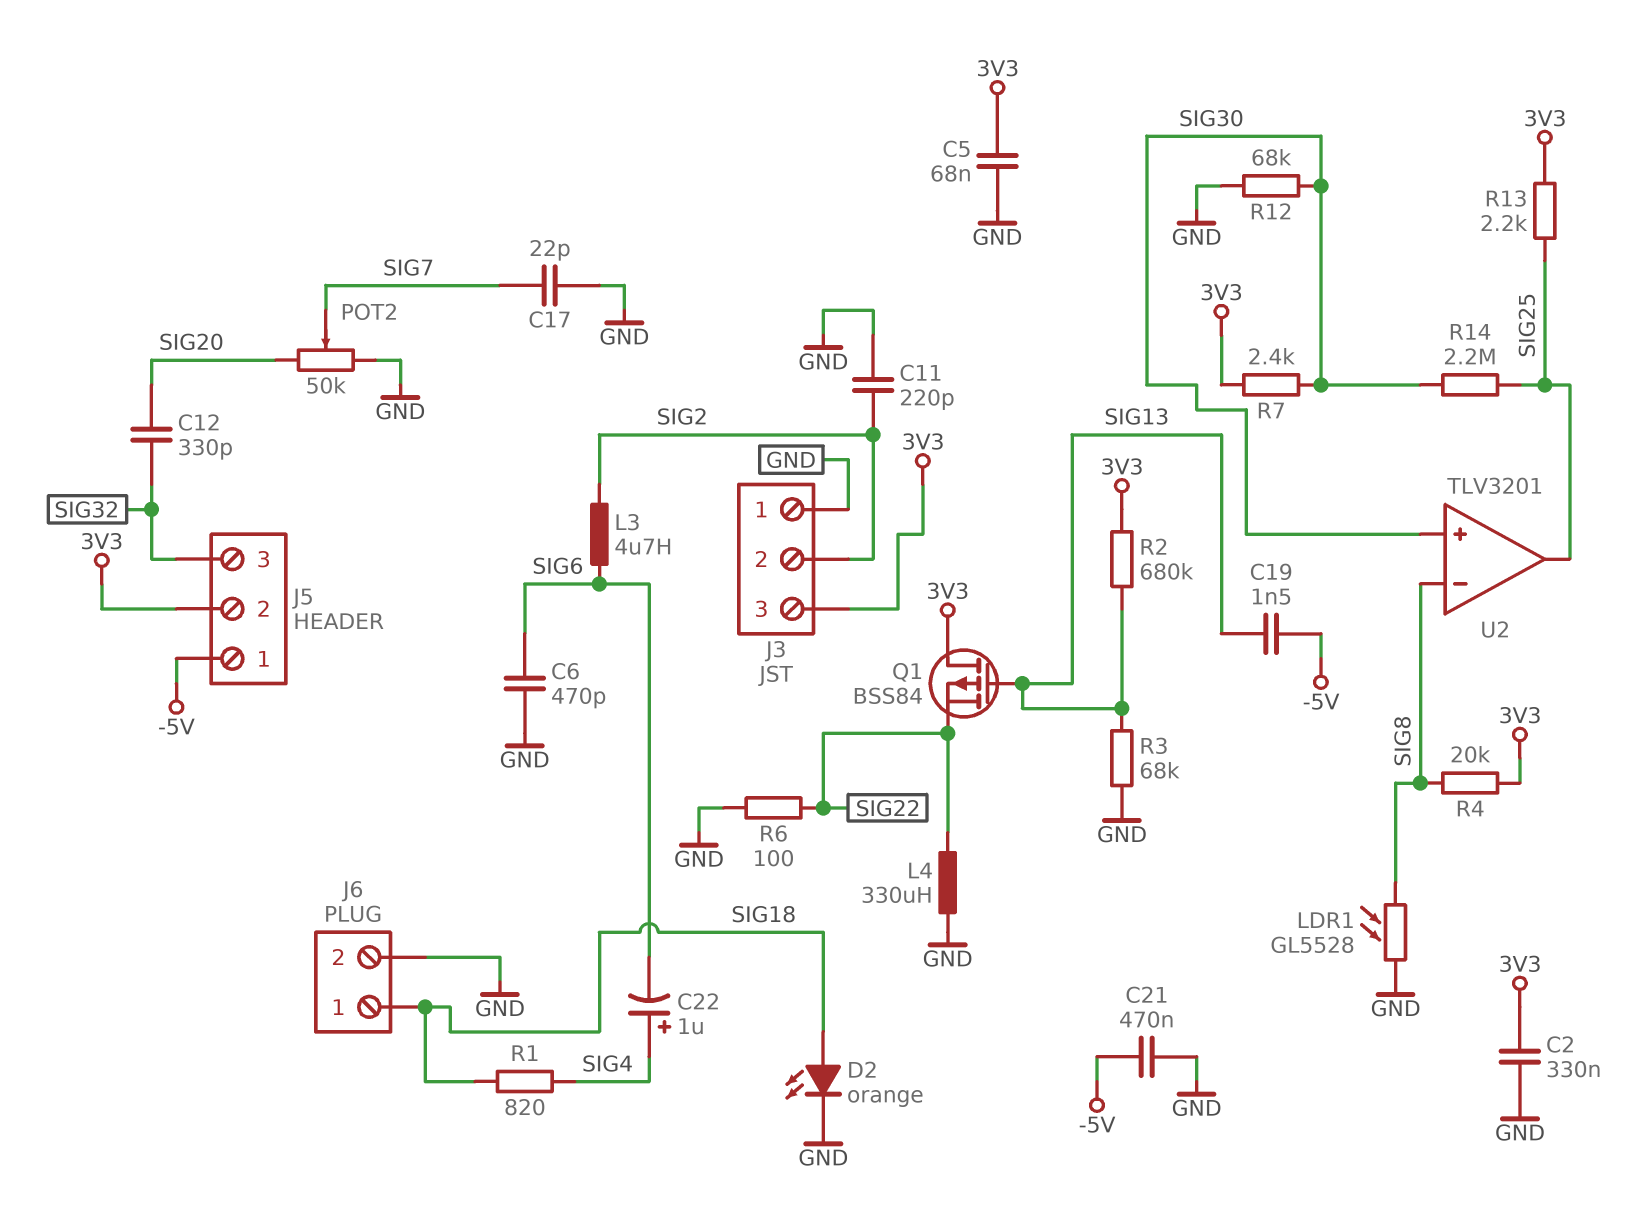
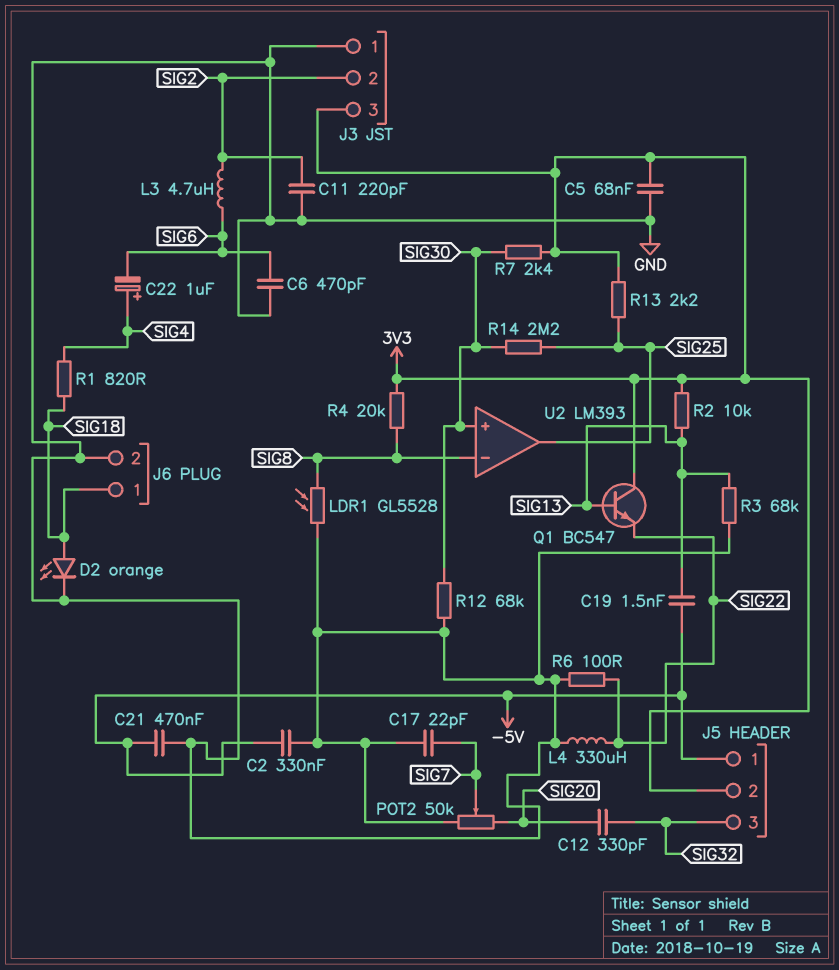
C2: 330nF (3V3, GND) -> 330nF (-5V, GND)
Q1: PMOS BSS84 (G SIG13, D 3V3, S SIG22) -> NPN BC547 (B SIG13, C 3V3, E SIG22)
R2: 680k (3V3, SIG13) -> 10k (3V3, SIG13)
U2: TLV3201 -> LM393

